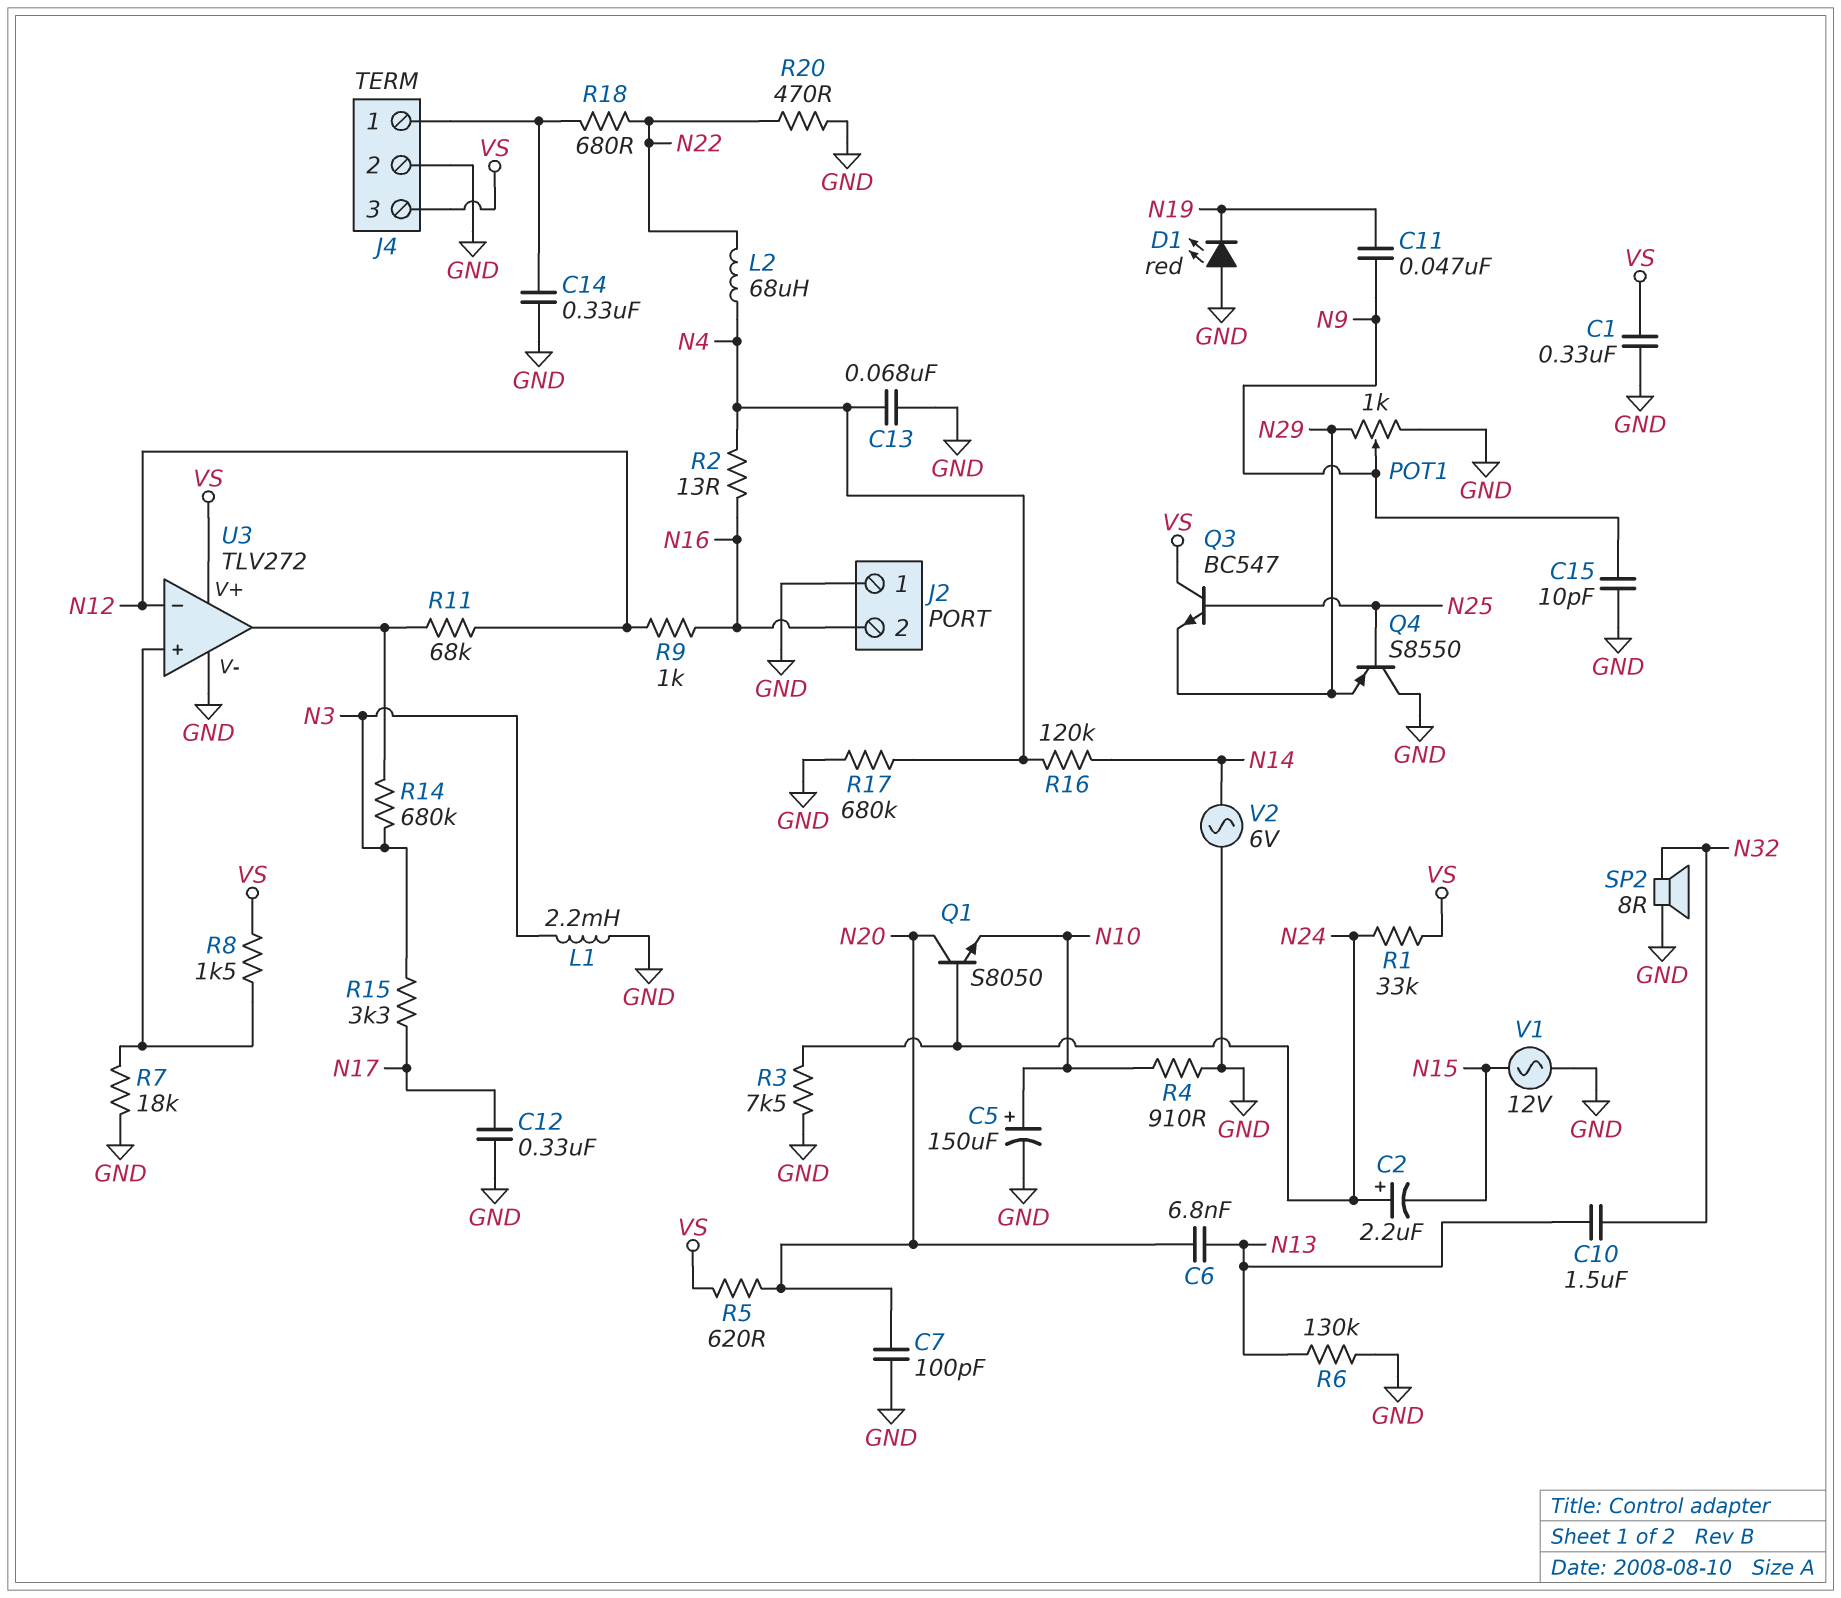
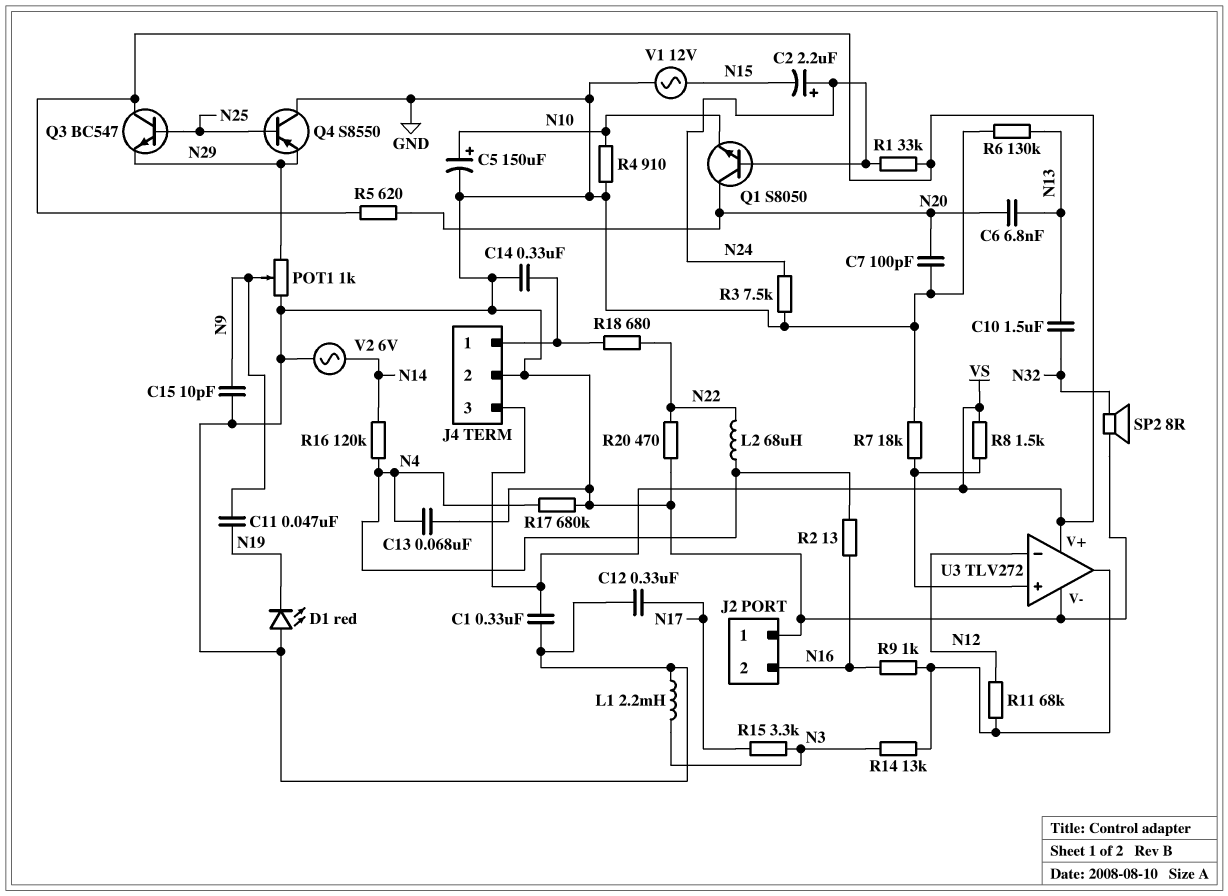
R9: 1k (N12, N16) -> 1k (N16, U3/out)
R14: 680k (N3, U3/out) -> 13k (N3, U3/out)

